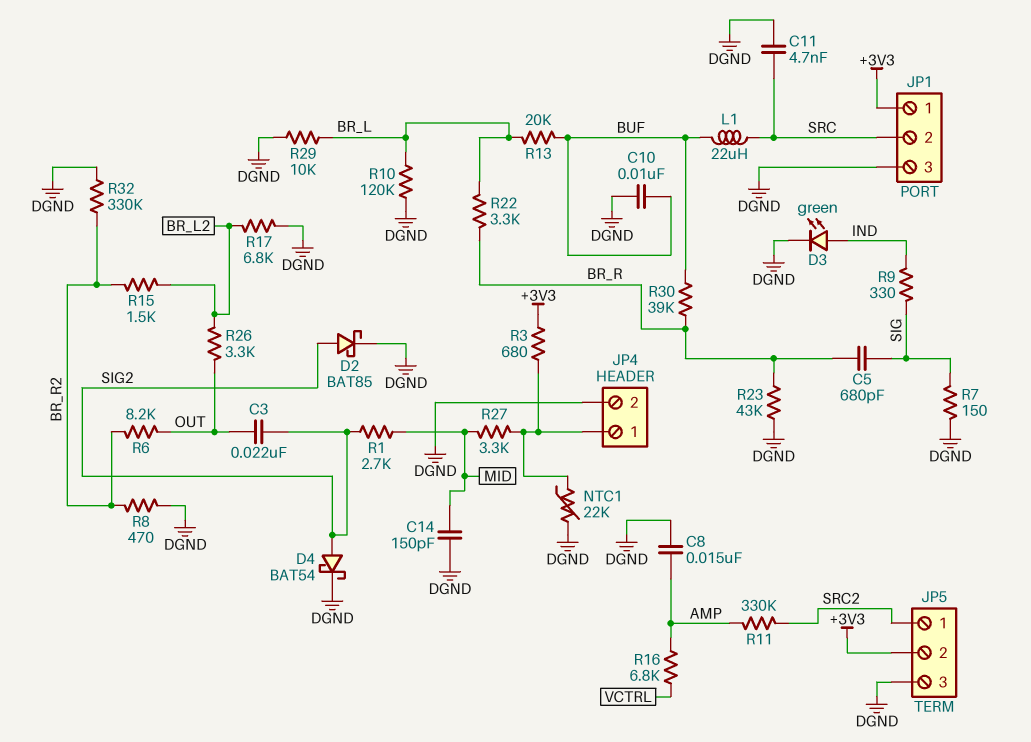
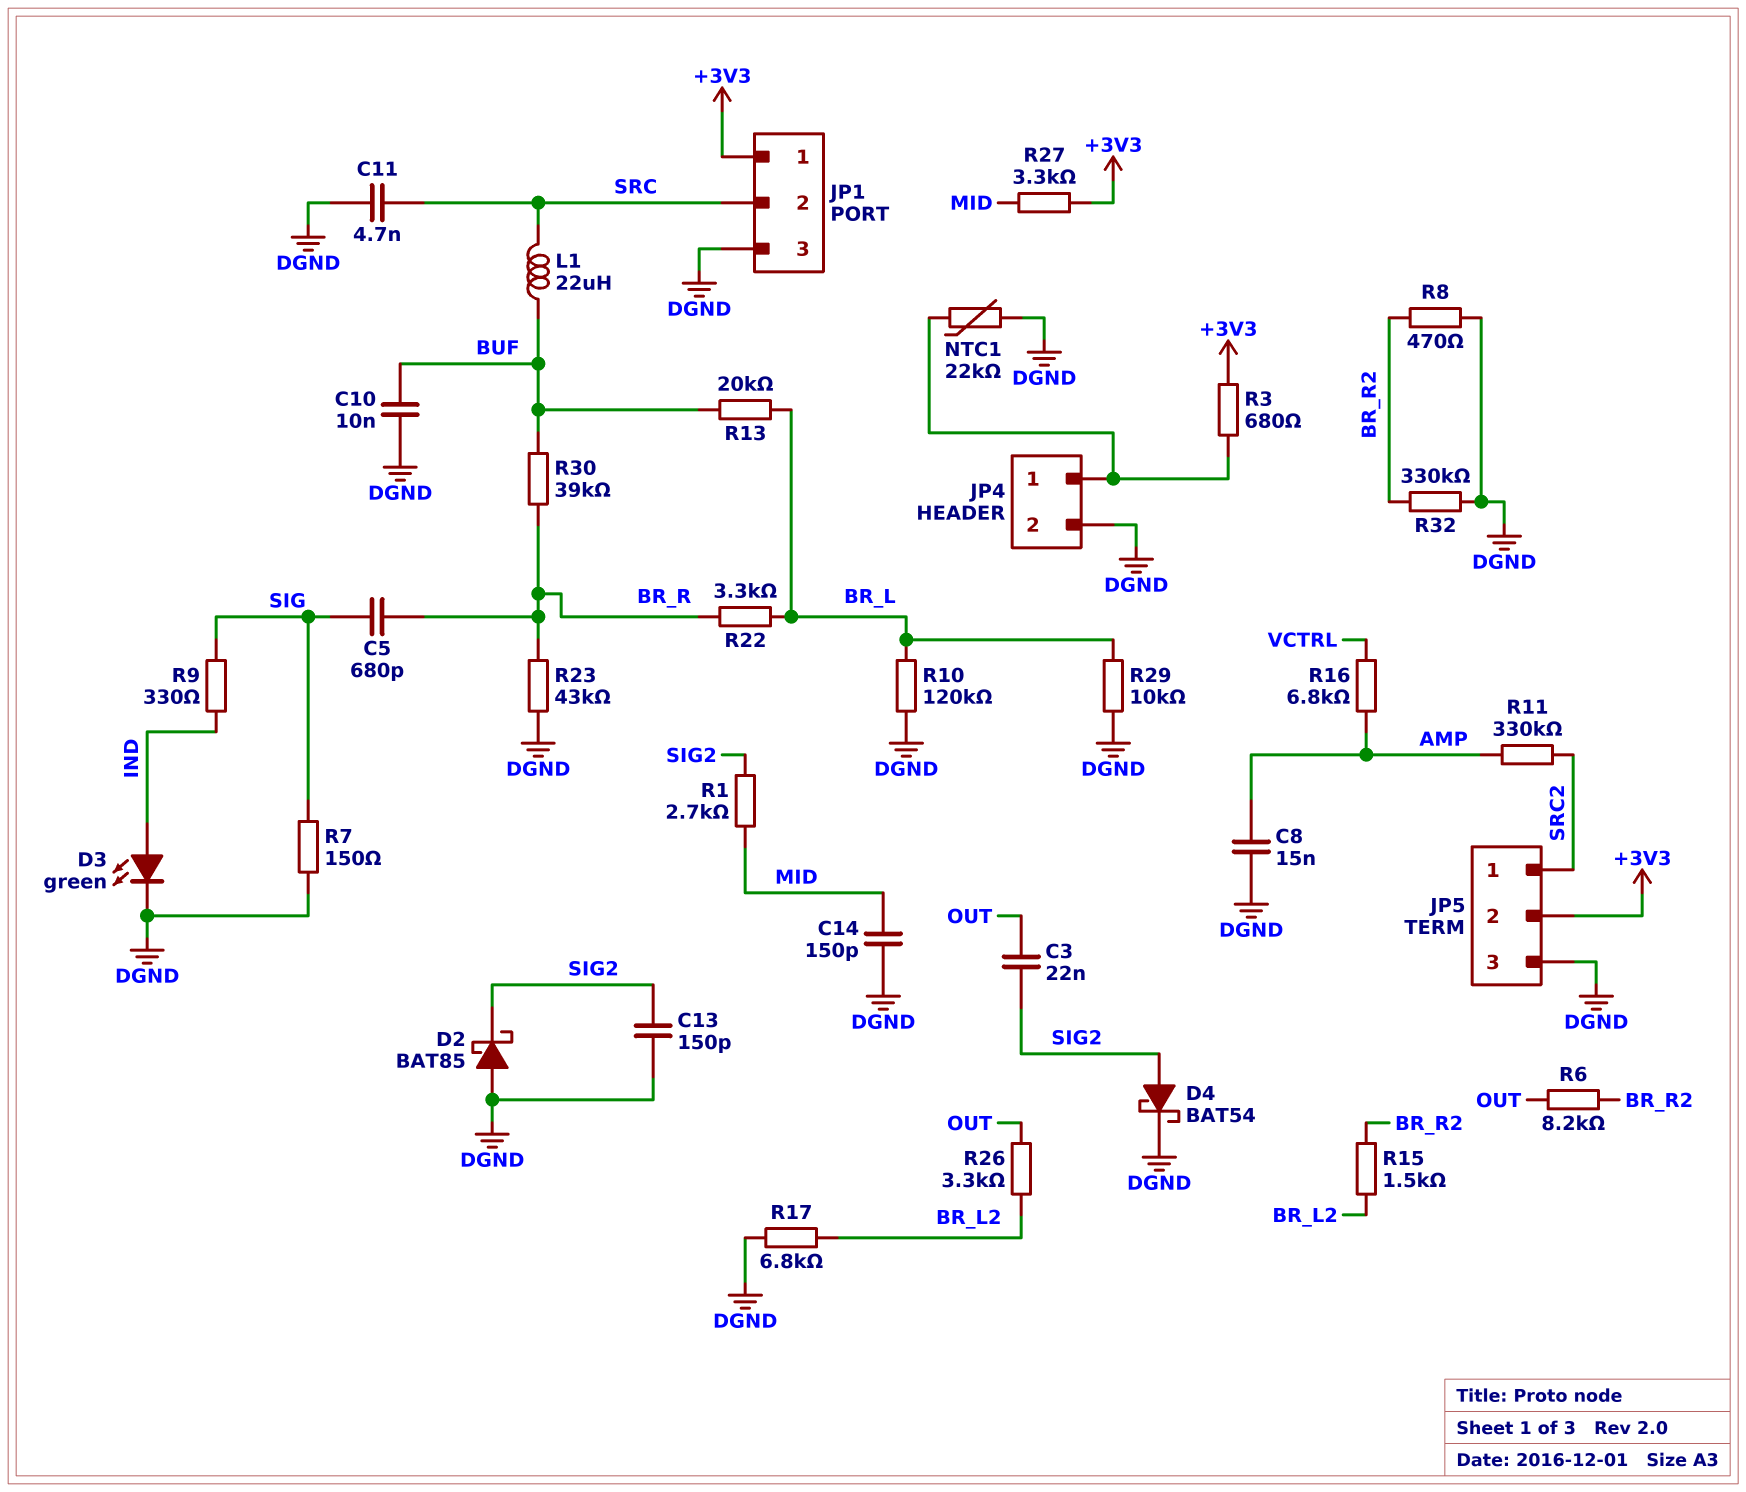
C13: none -> 150pF (DGND, SIG2)
D2: schottky BAT85 (A SIG2, K DGND) -> schottky BAT85 (A DGND, K SIG2)
R27: 3.3k (JP4/1, MID) -> 3.3k (+3V3, MID)

